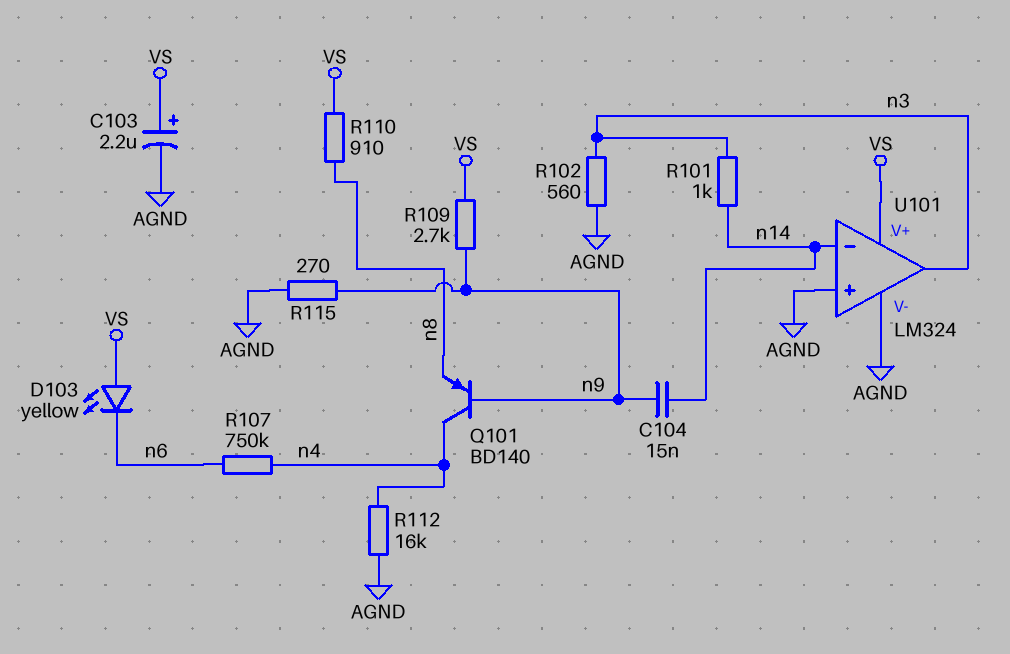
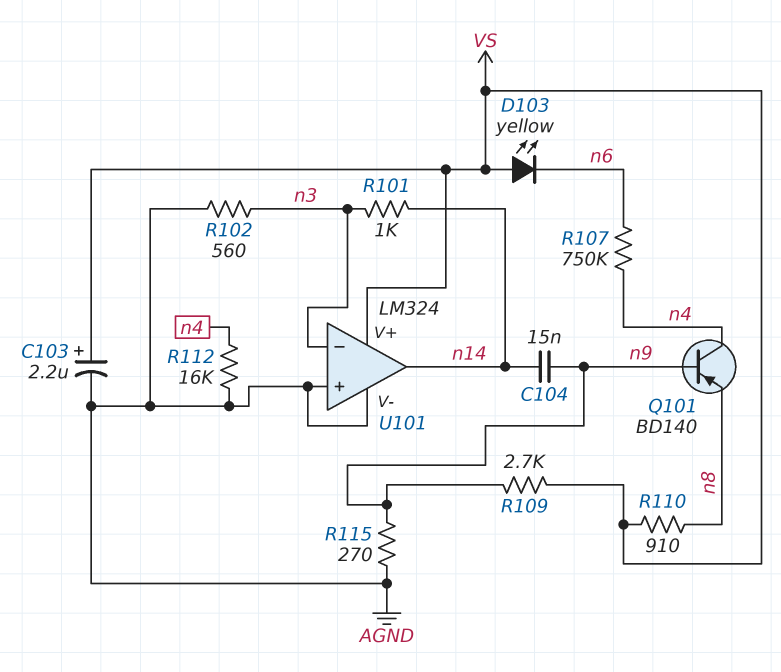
U101 pin in-: n14 -> n3
U101 pin out: n3 -> n14

